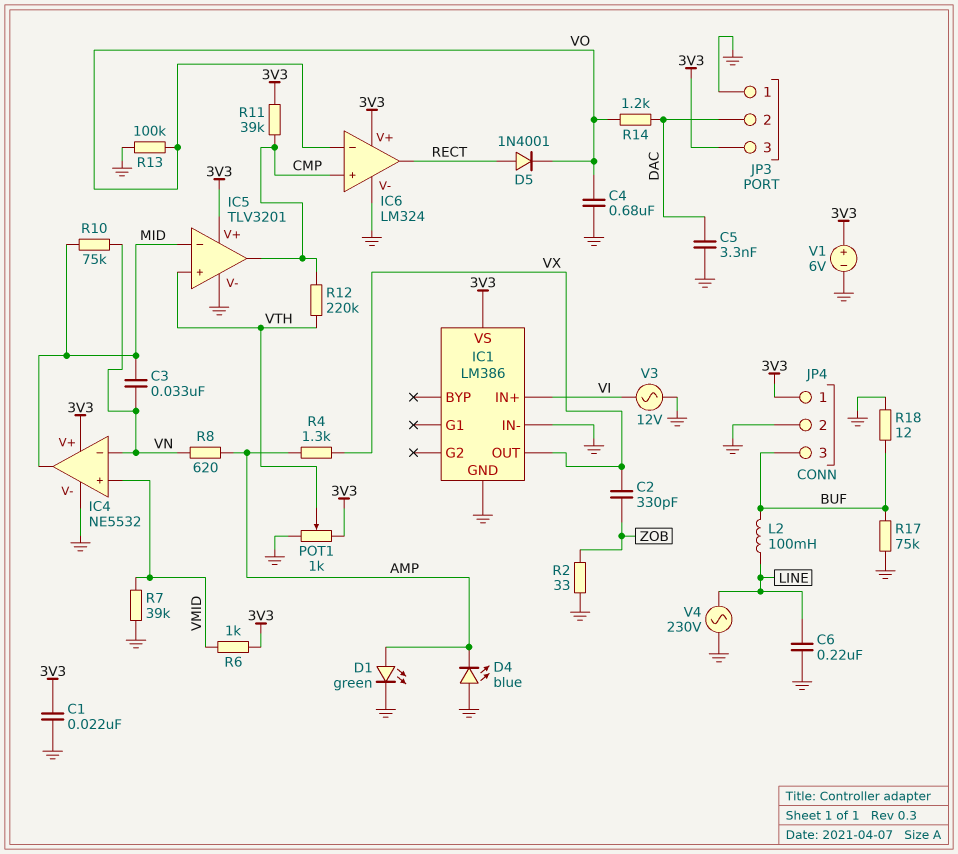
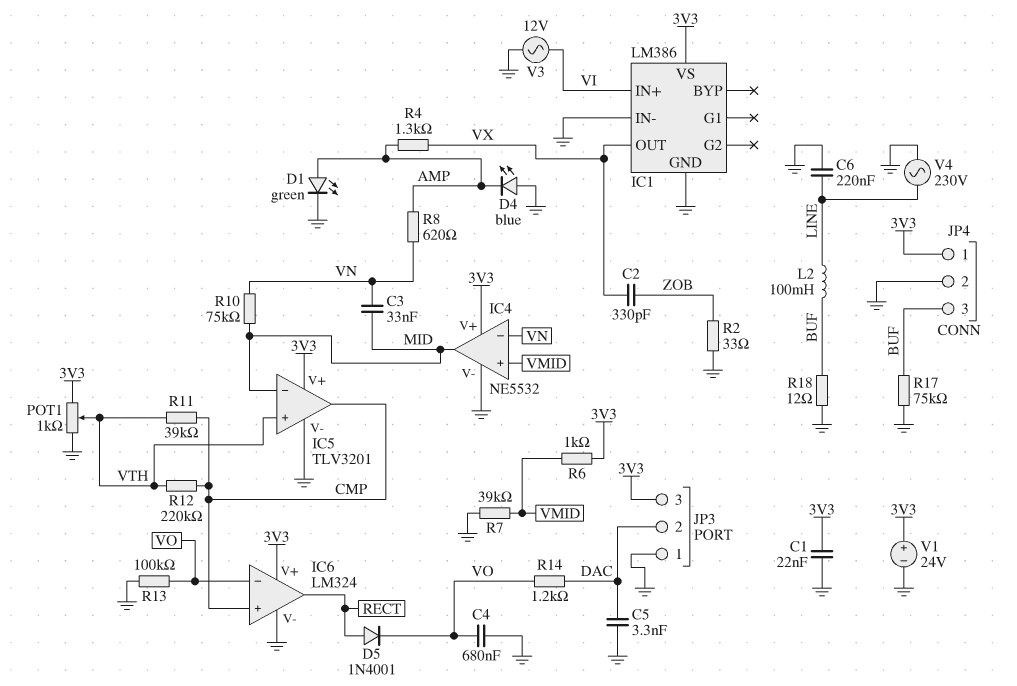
R11: 39k (3V3, CMP) -> 39k (CMP, VTH)
V1: 6V (plus 3V3, minus GND) -> 24V (plus 3V3, minus GND)

